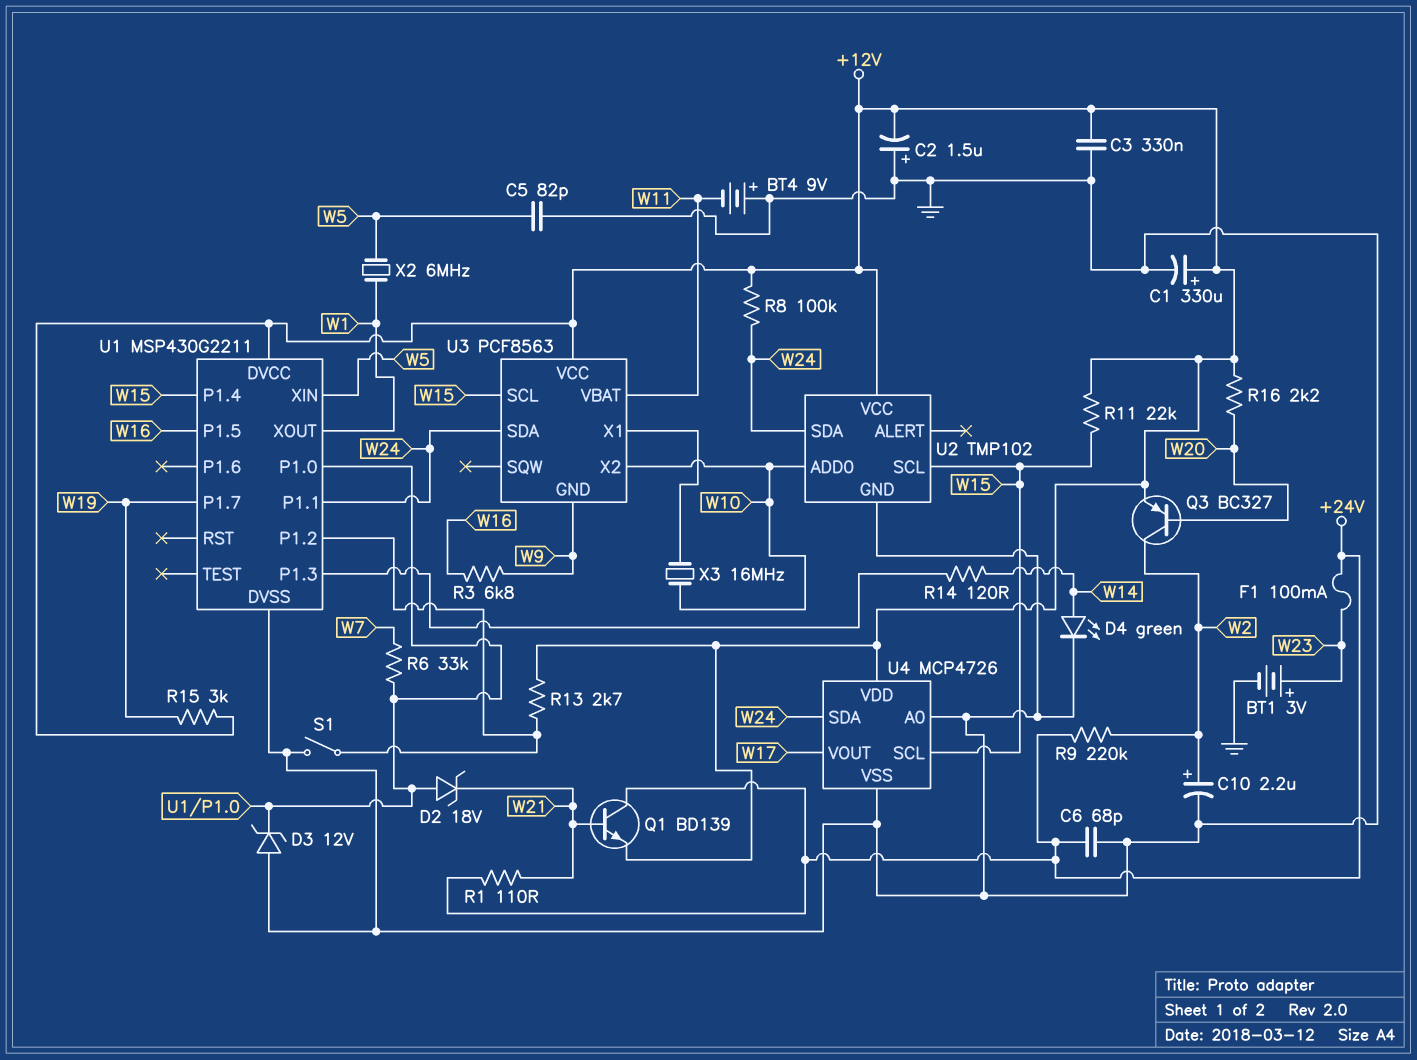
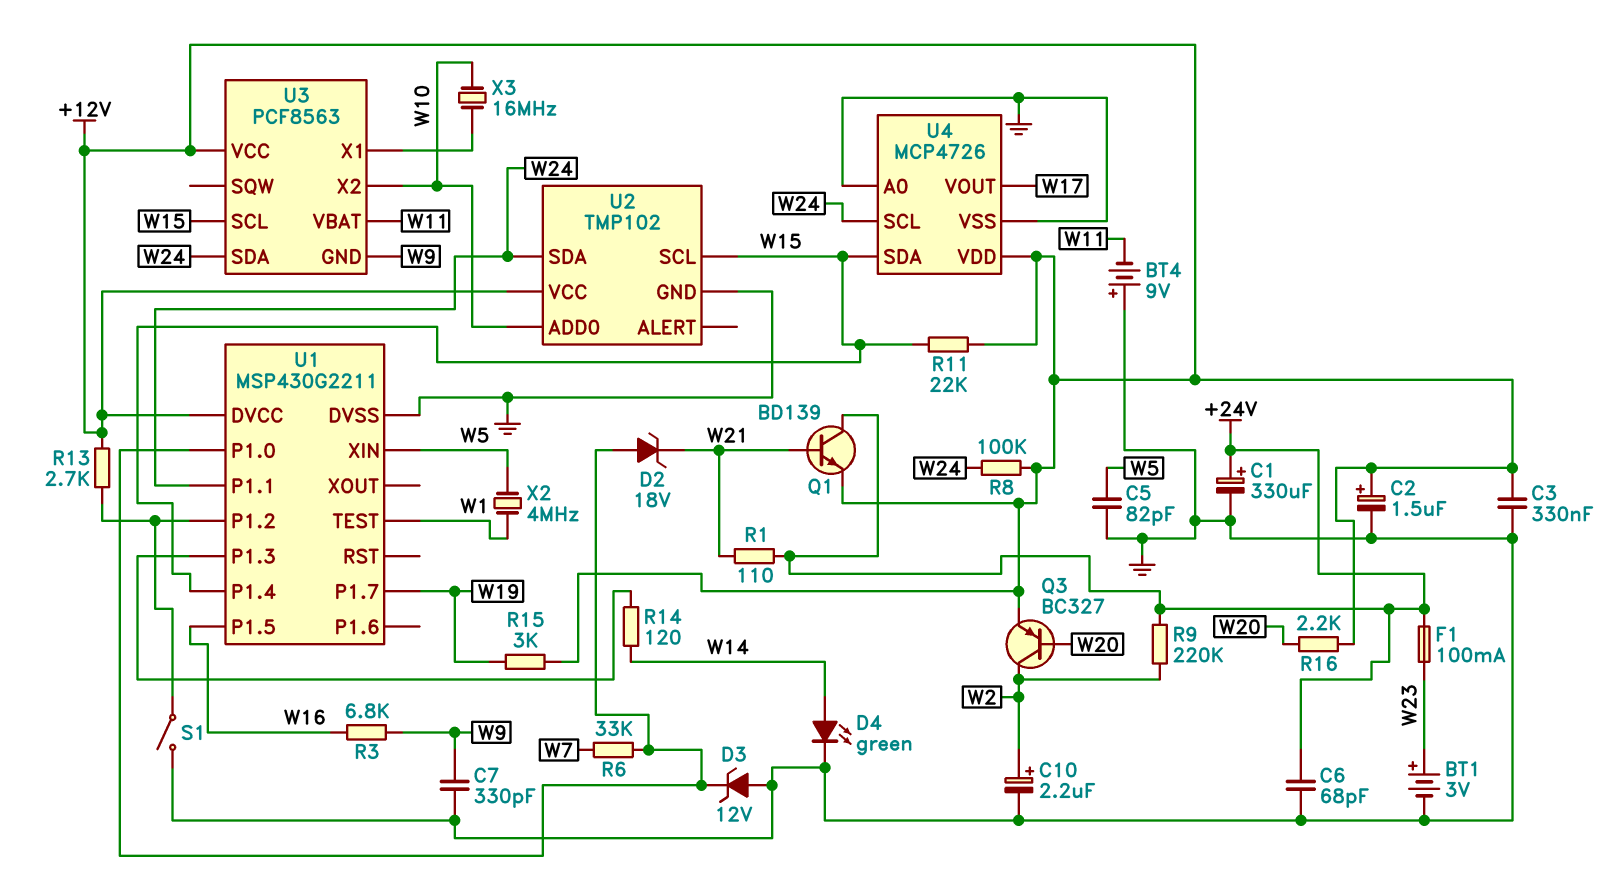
C1: 330uF (plus +12V, minus GND) -> 330uF (plus +24V, minus GND)
C2: 1.5uF (plus GND, minus +12V) -> 1.5uF (plus +12V, minus GND)
C7: none -> 330pF (GND, W9)
U1 pin TEST: none -> W1
U1 pin XOUT: W1 -> none
U4 pin SCL: W15 -> W24
U4 pin SDA: W24 -> W15
X2: 6MHz (W1, W5) -> 4MHz (W1, W5)

